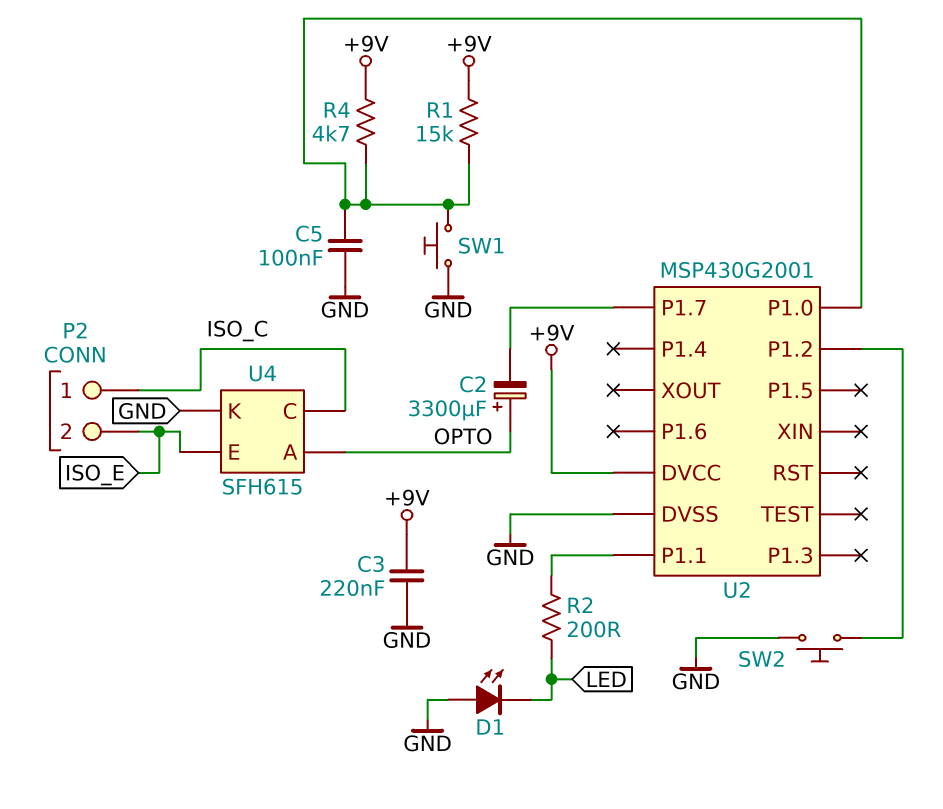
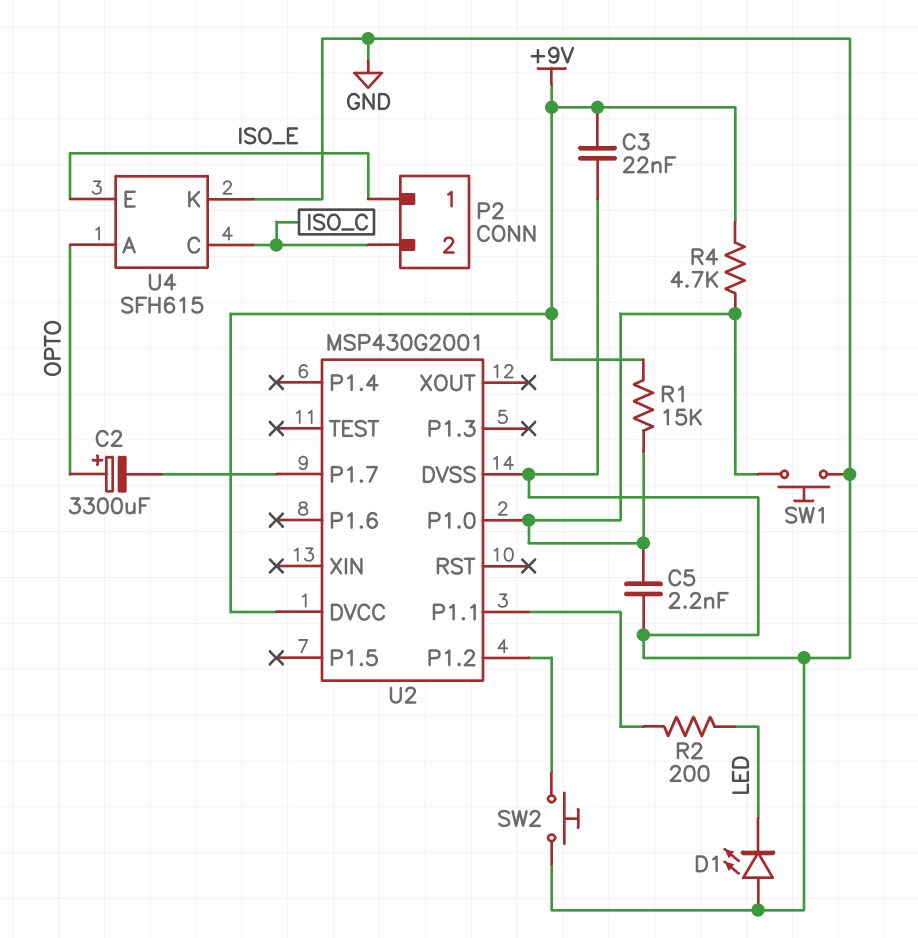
C3: 220nF (+9V, GND) -> 22nF (+9V, GND)
C5: 100nF (GND, U2/P1.0) -> 2.2nF (GND, U2/P1.0)
P2 pin 1: ISO_C -> ISO_E
P2 pin 2: ISO_E -> ISO_C

